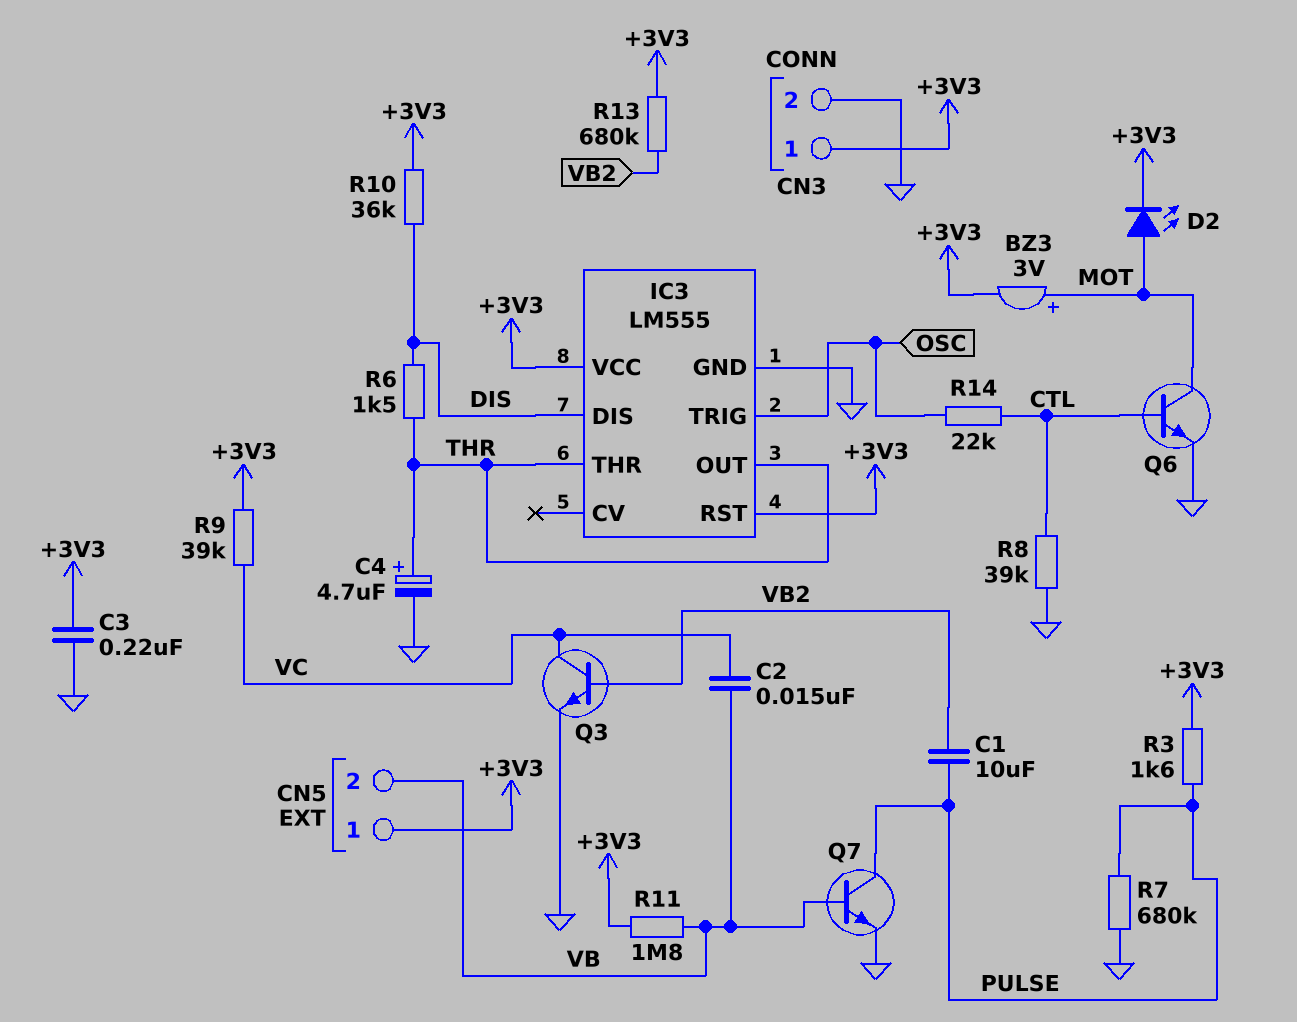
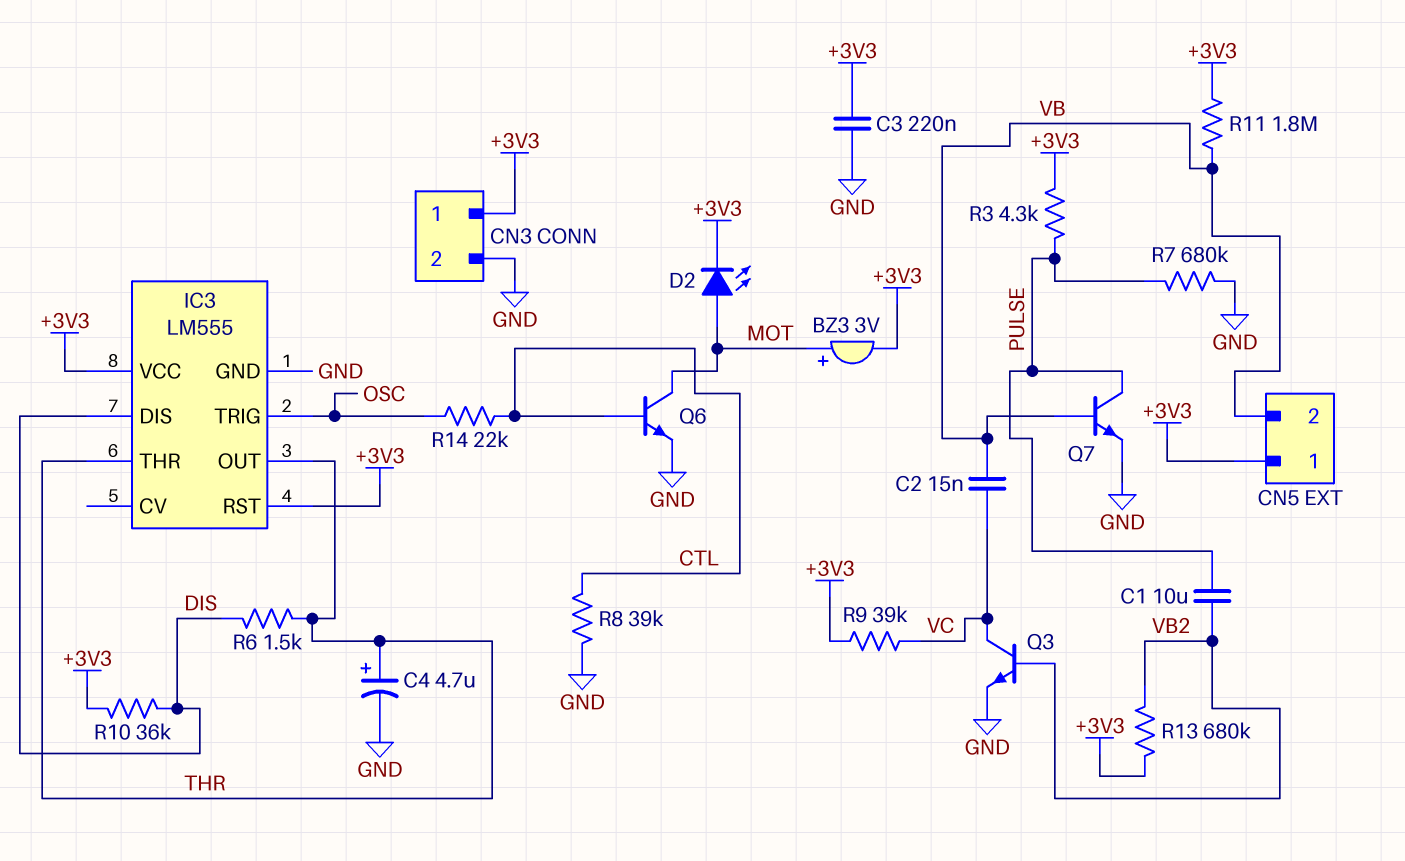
R3: 1.6k (+3V3, PULSE) -> 4.3k (+3V3, PULSE)

